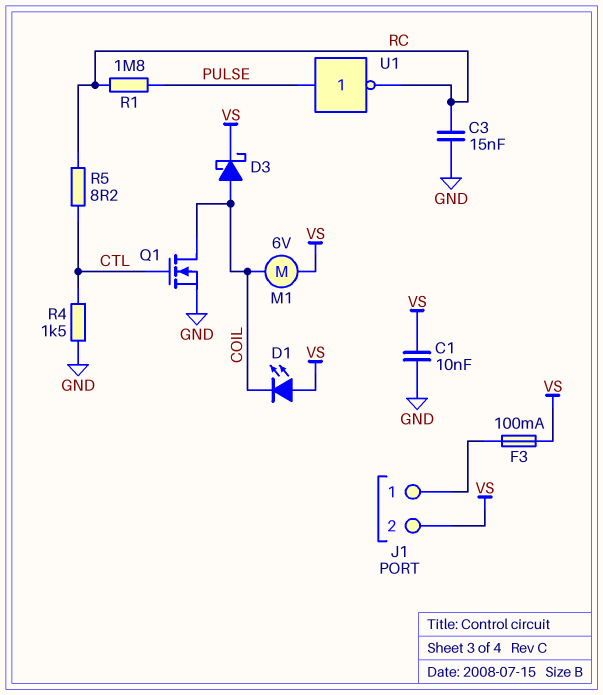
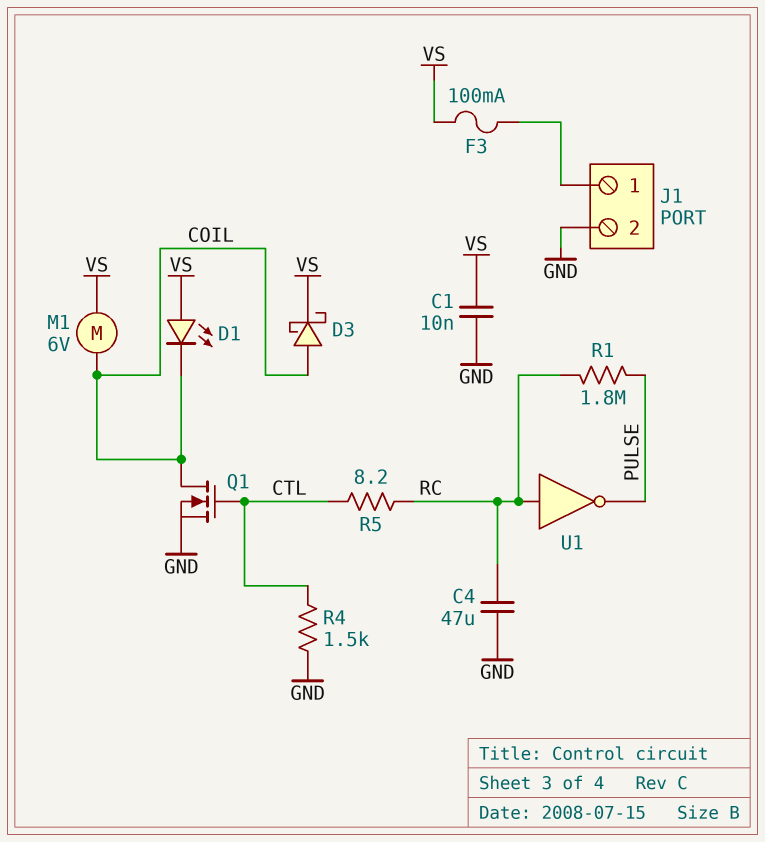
C3: 15nF (GND, RC) -> none
C4: none -> 47uF (GND, RC)
J1 pin 2: VS -> GND
U1: NOT (in PULSE, out RC) -> NOT (in RC, out PULSE)

